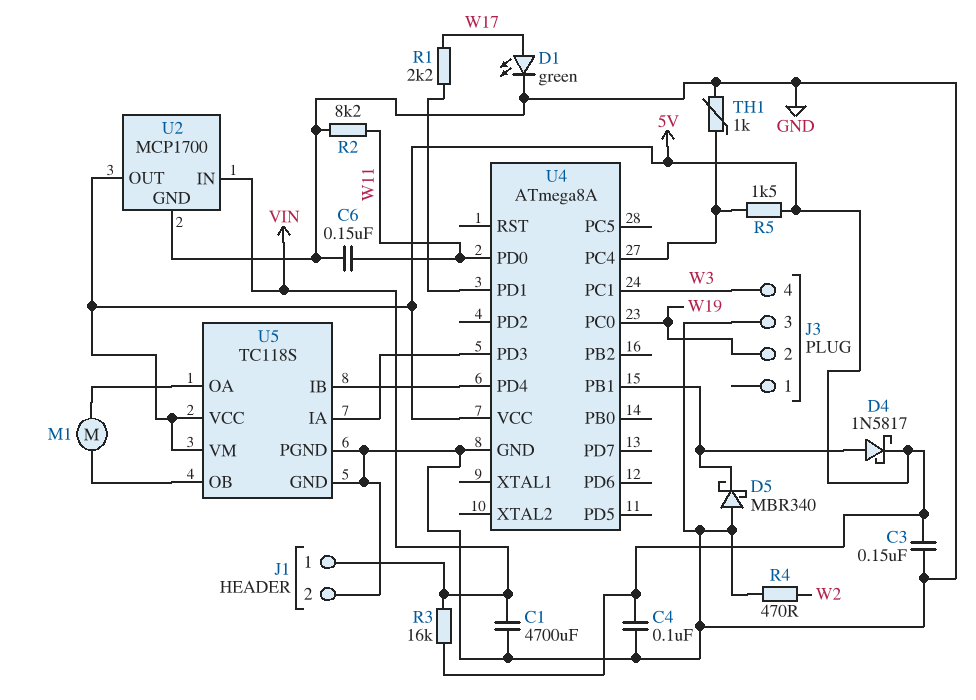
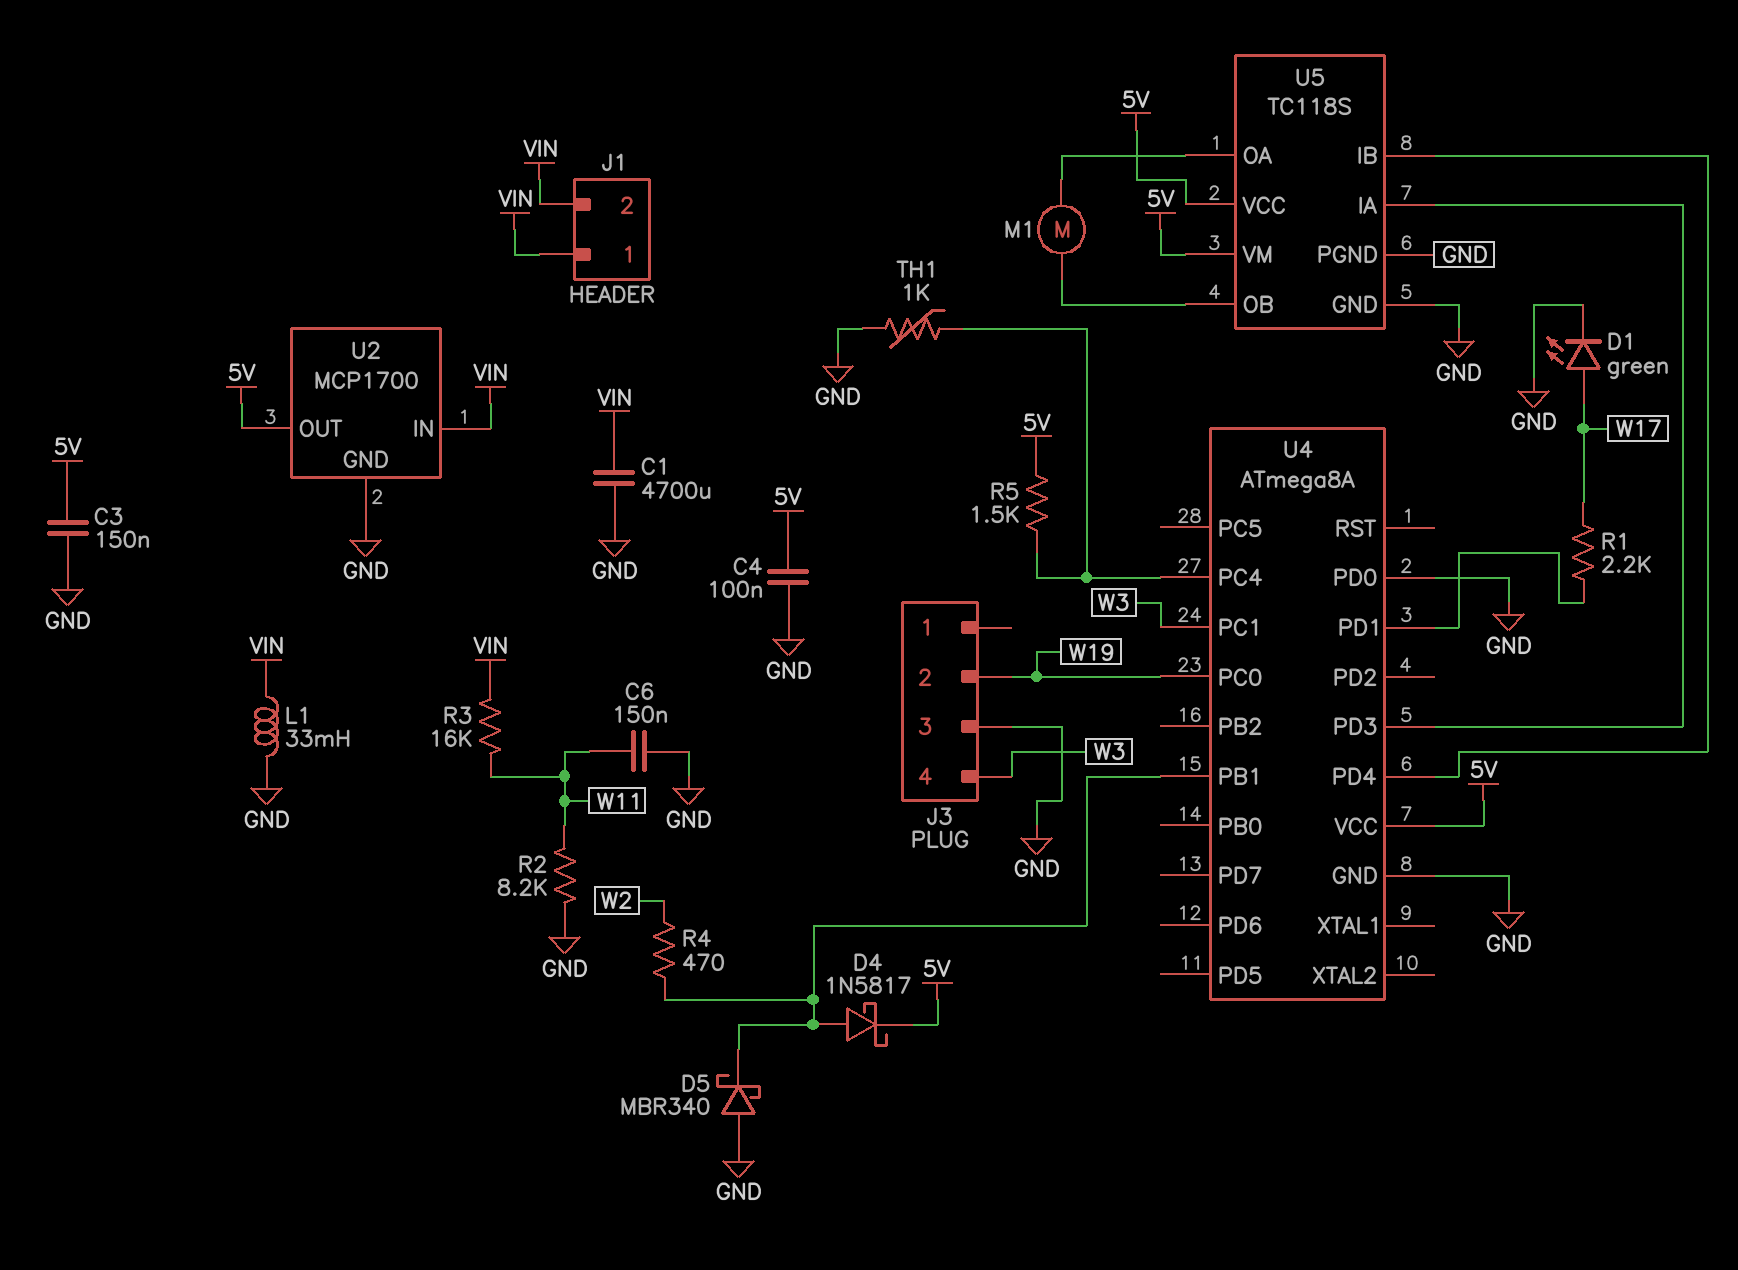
J1 pin 2: GND -> VIN
L1: none -> 33mH (GND, VIN)
R3: 16k (5V, VIN) -> 16k (VIN, W11)
R4: 470 (GND, W2) -> 470 (U4/PB1, W2)
U4 pin PD0: W11 -> GND

